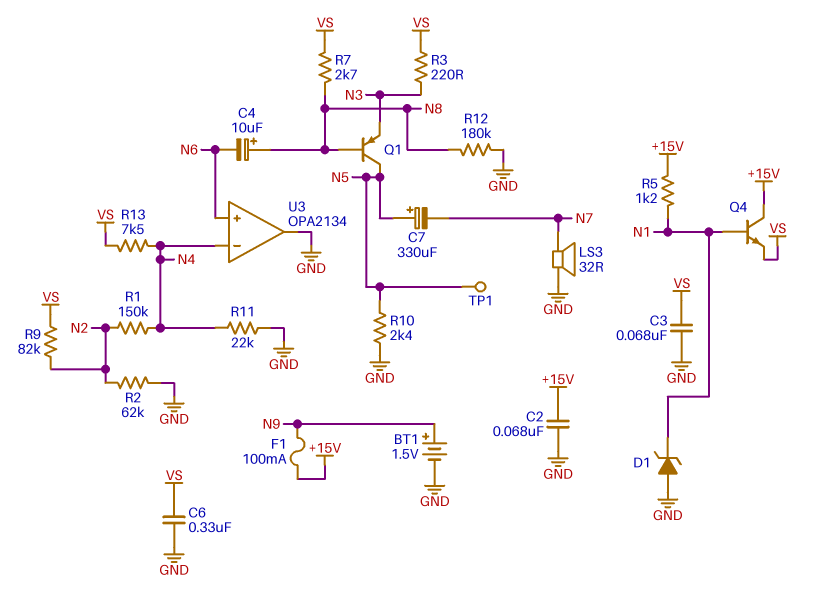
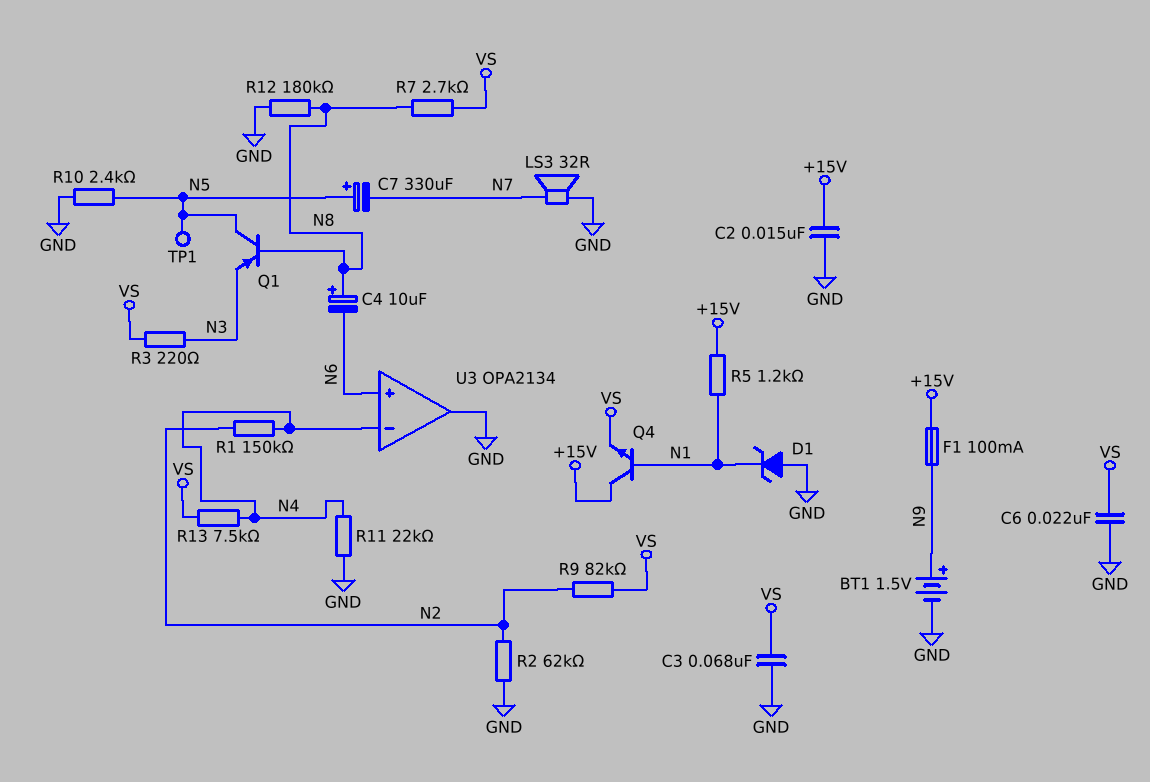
C2: 68nF (+15V, GND) -> 15nF (+15V, GND)
C6: 330nF (GND, VS) -> 22nF (GND, VS)

